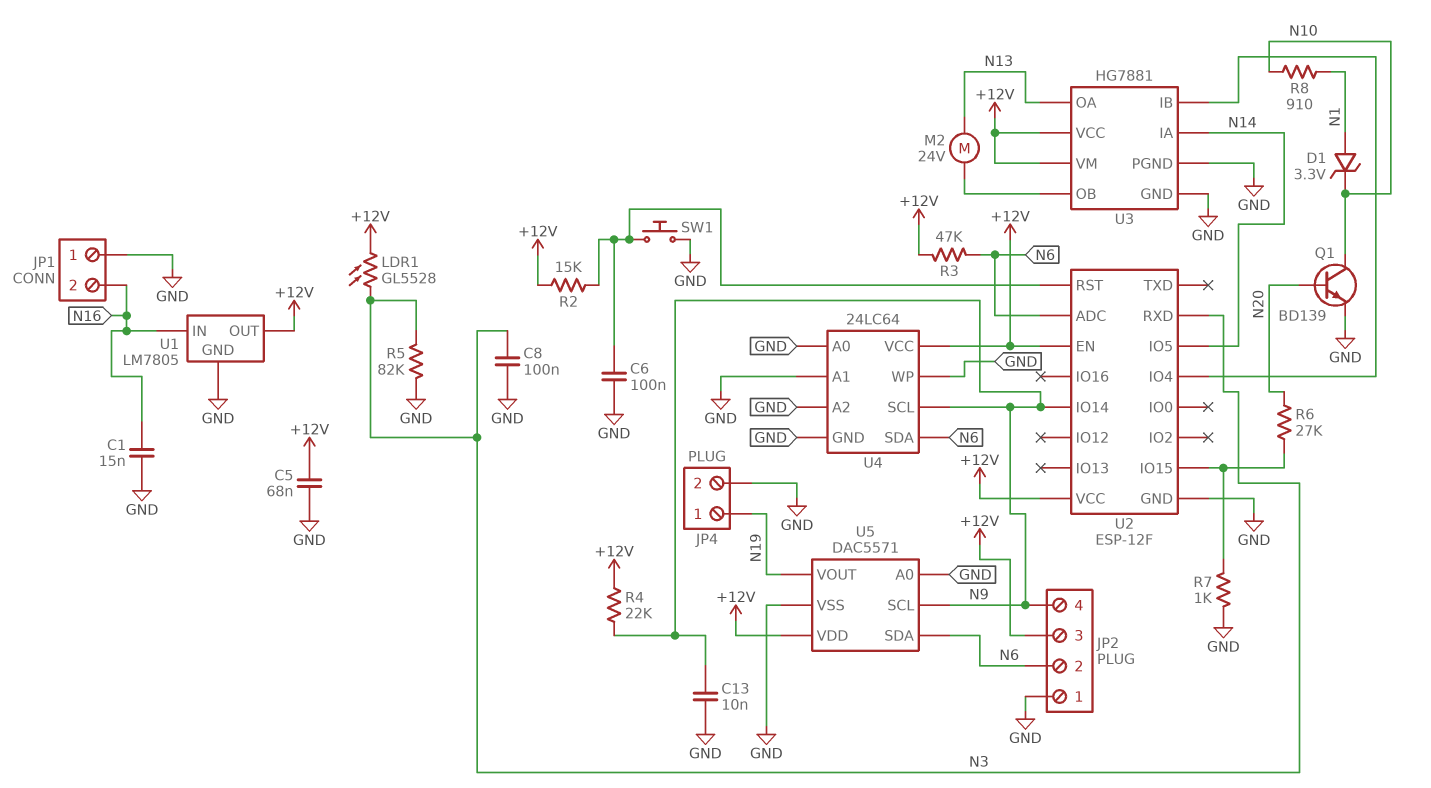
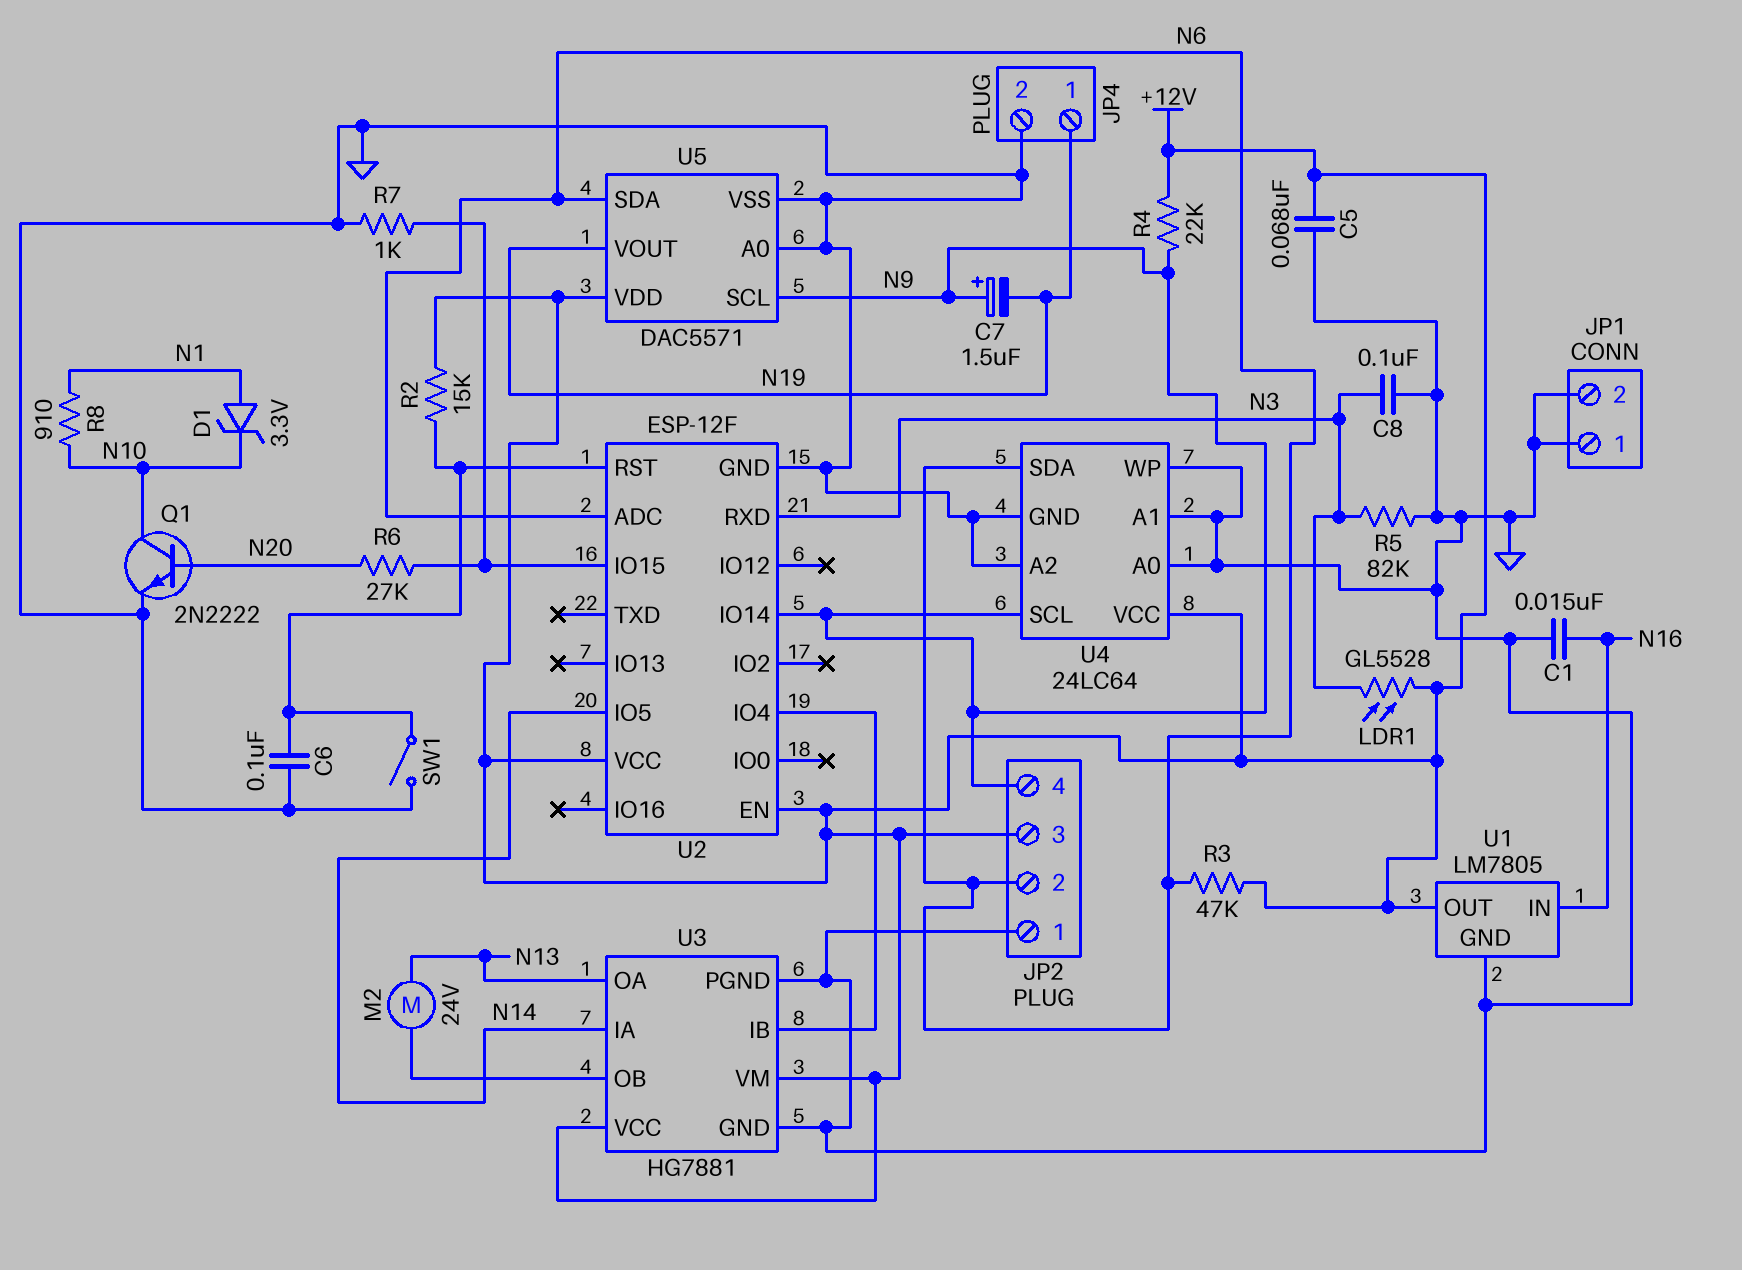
C7: none -> 1.5uF (plus N9, minus N19)
C13: 10nF (GND, N9) -> none
JP1 pin 2: N16 -> GND
Q1: NPN BD139 (B N20, C N10, E GND) -> NPN 2N2222 (B N20, C N10, E GND)
SW1: button (GND, U2/RST) -> switch (GND, U2/RST)

